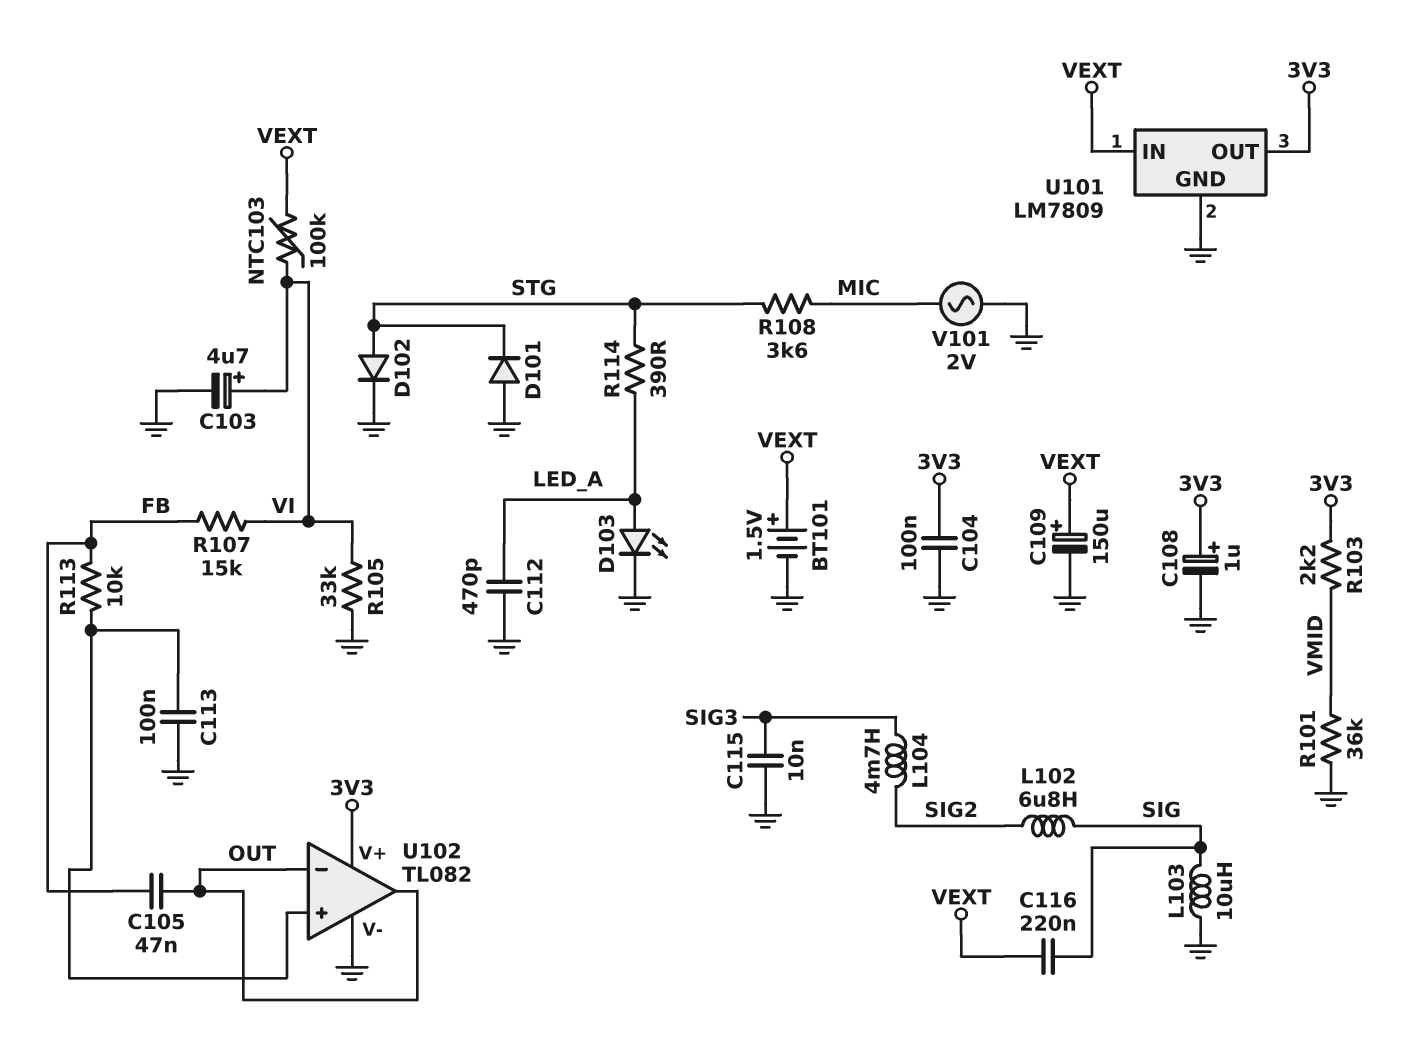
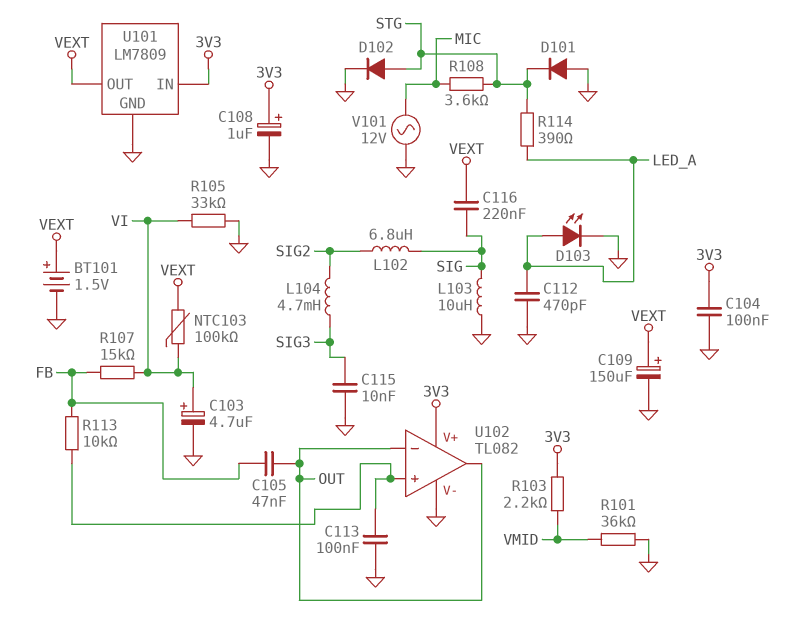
U101 pin IN: VEXT -> 3V3
U101 pin OUT: 3V3 -> VEXT
V101: AC 2V (GND, MIC) -> AC 12V (GND, MIC)

